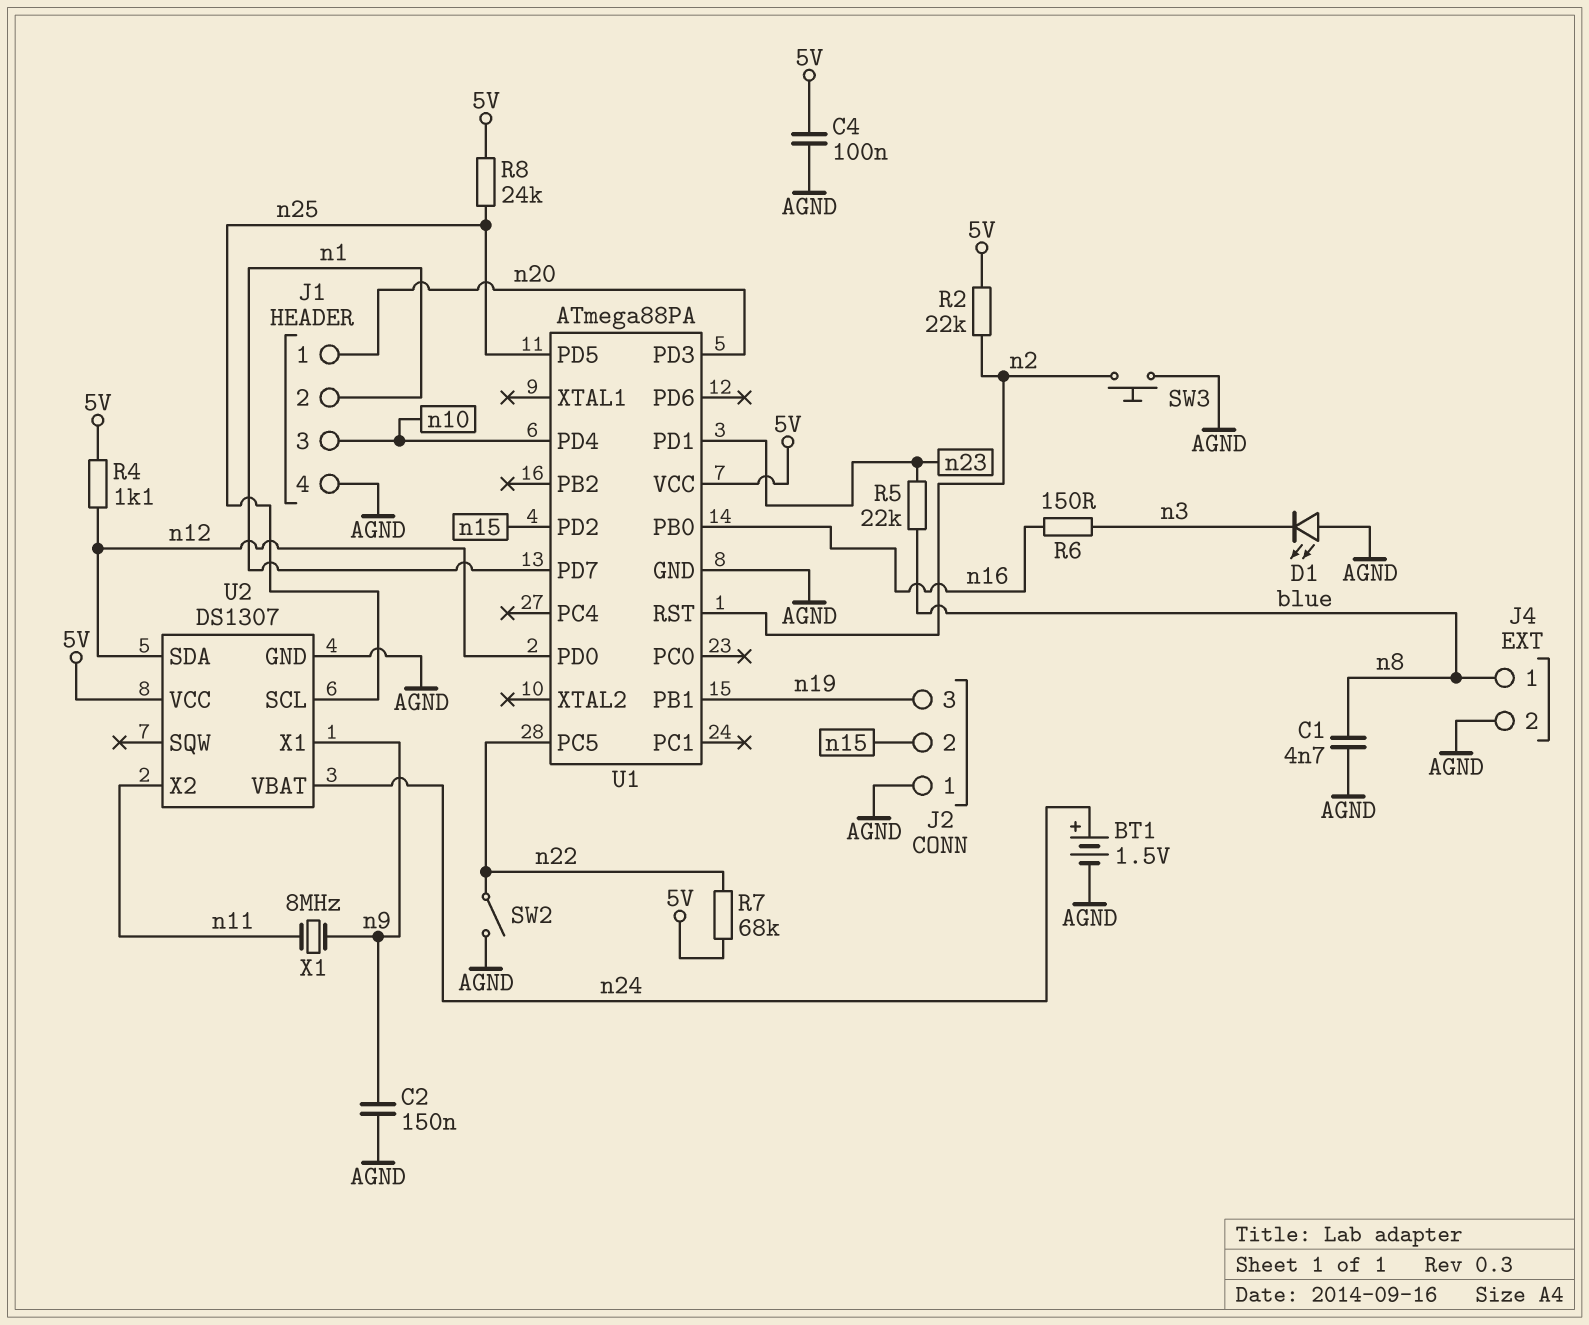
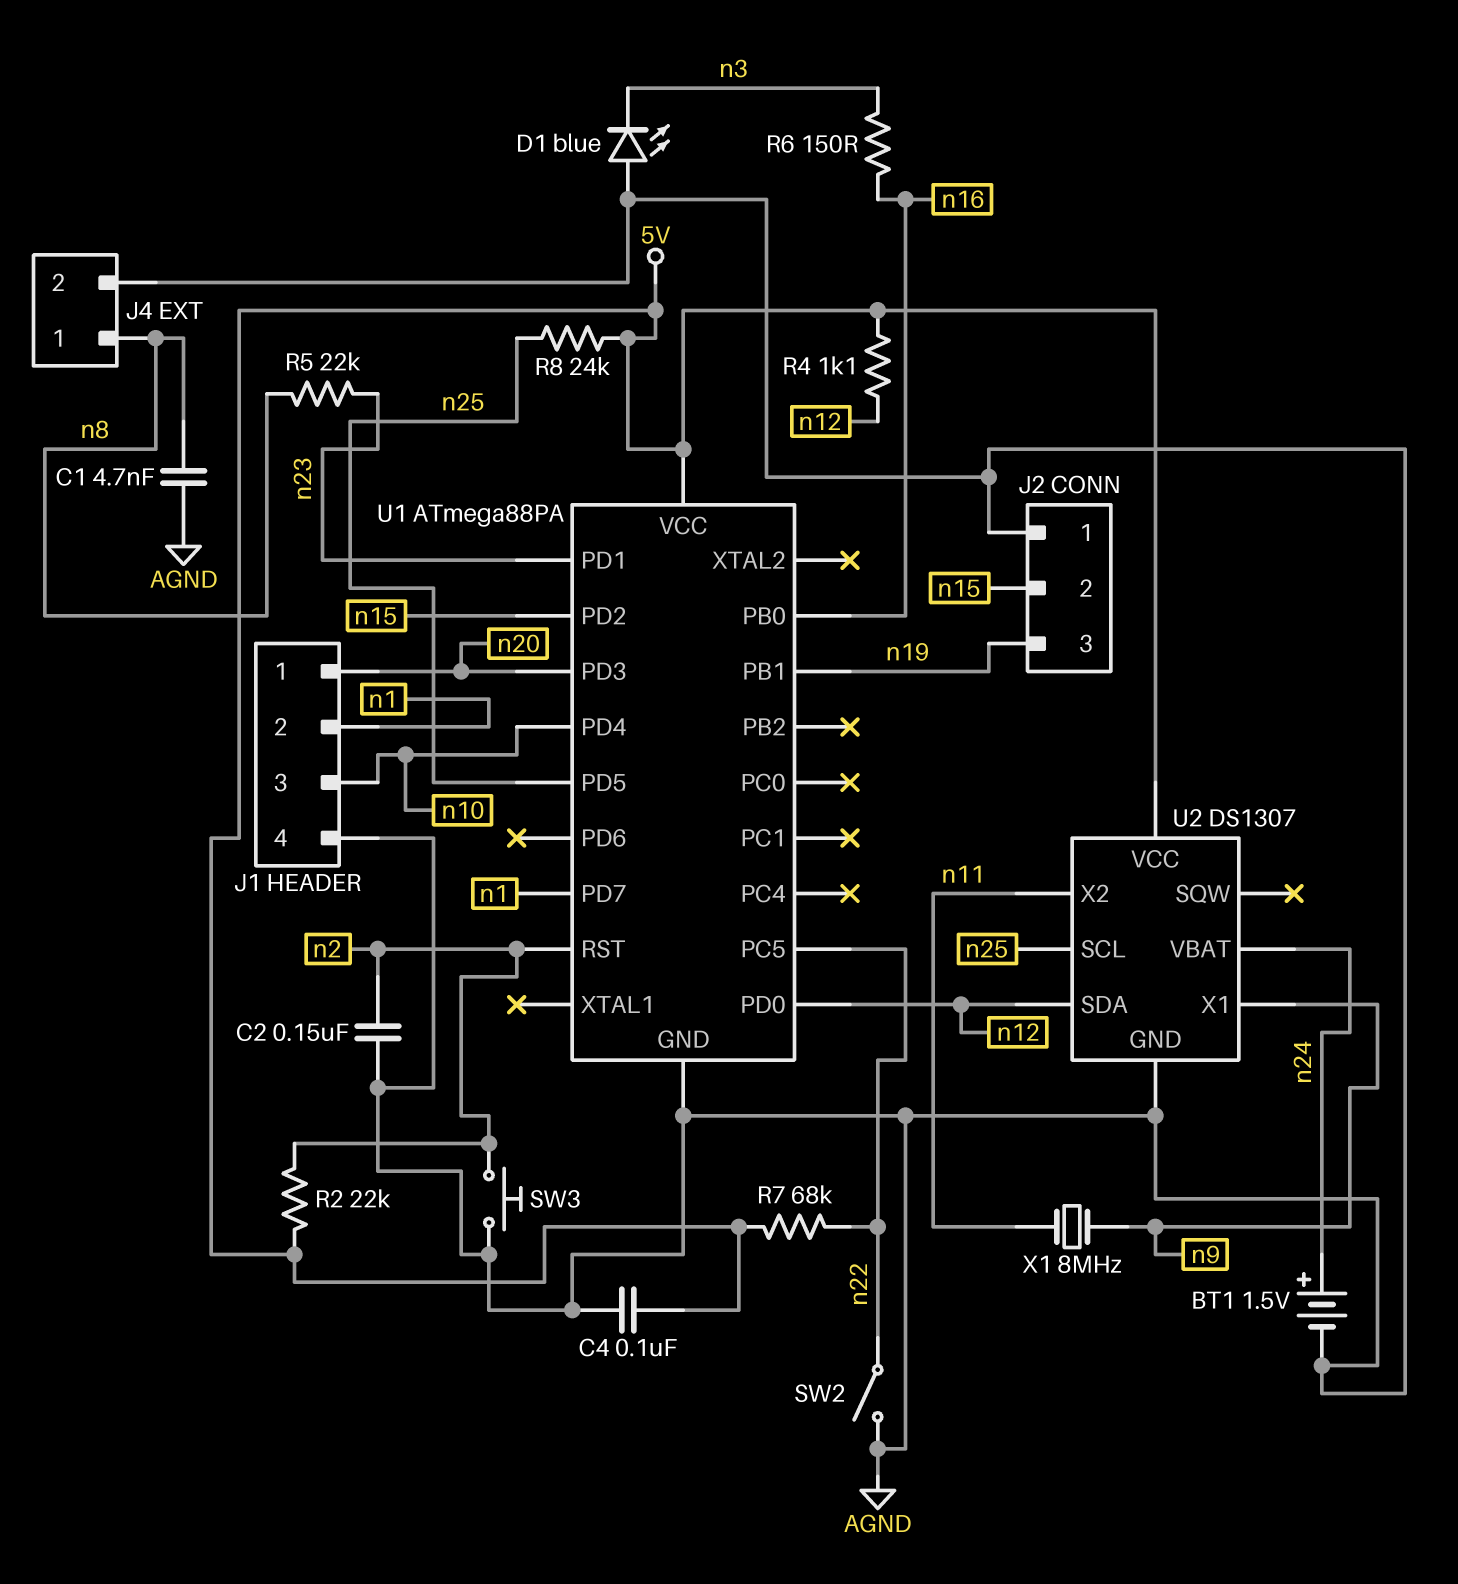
C2: 150nF (AGND, n9) -> 150nF (AGND, n2)

